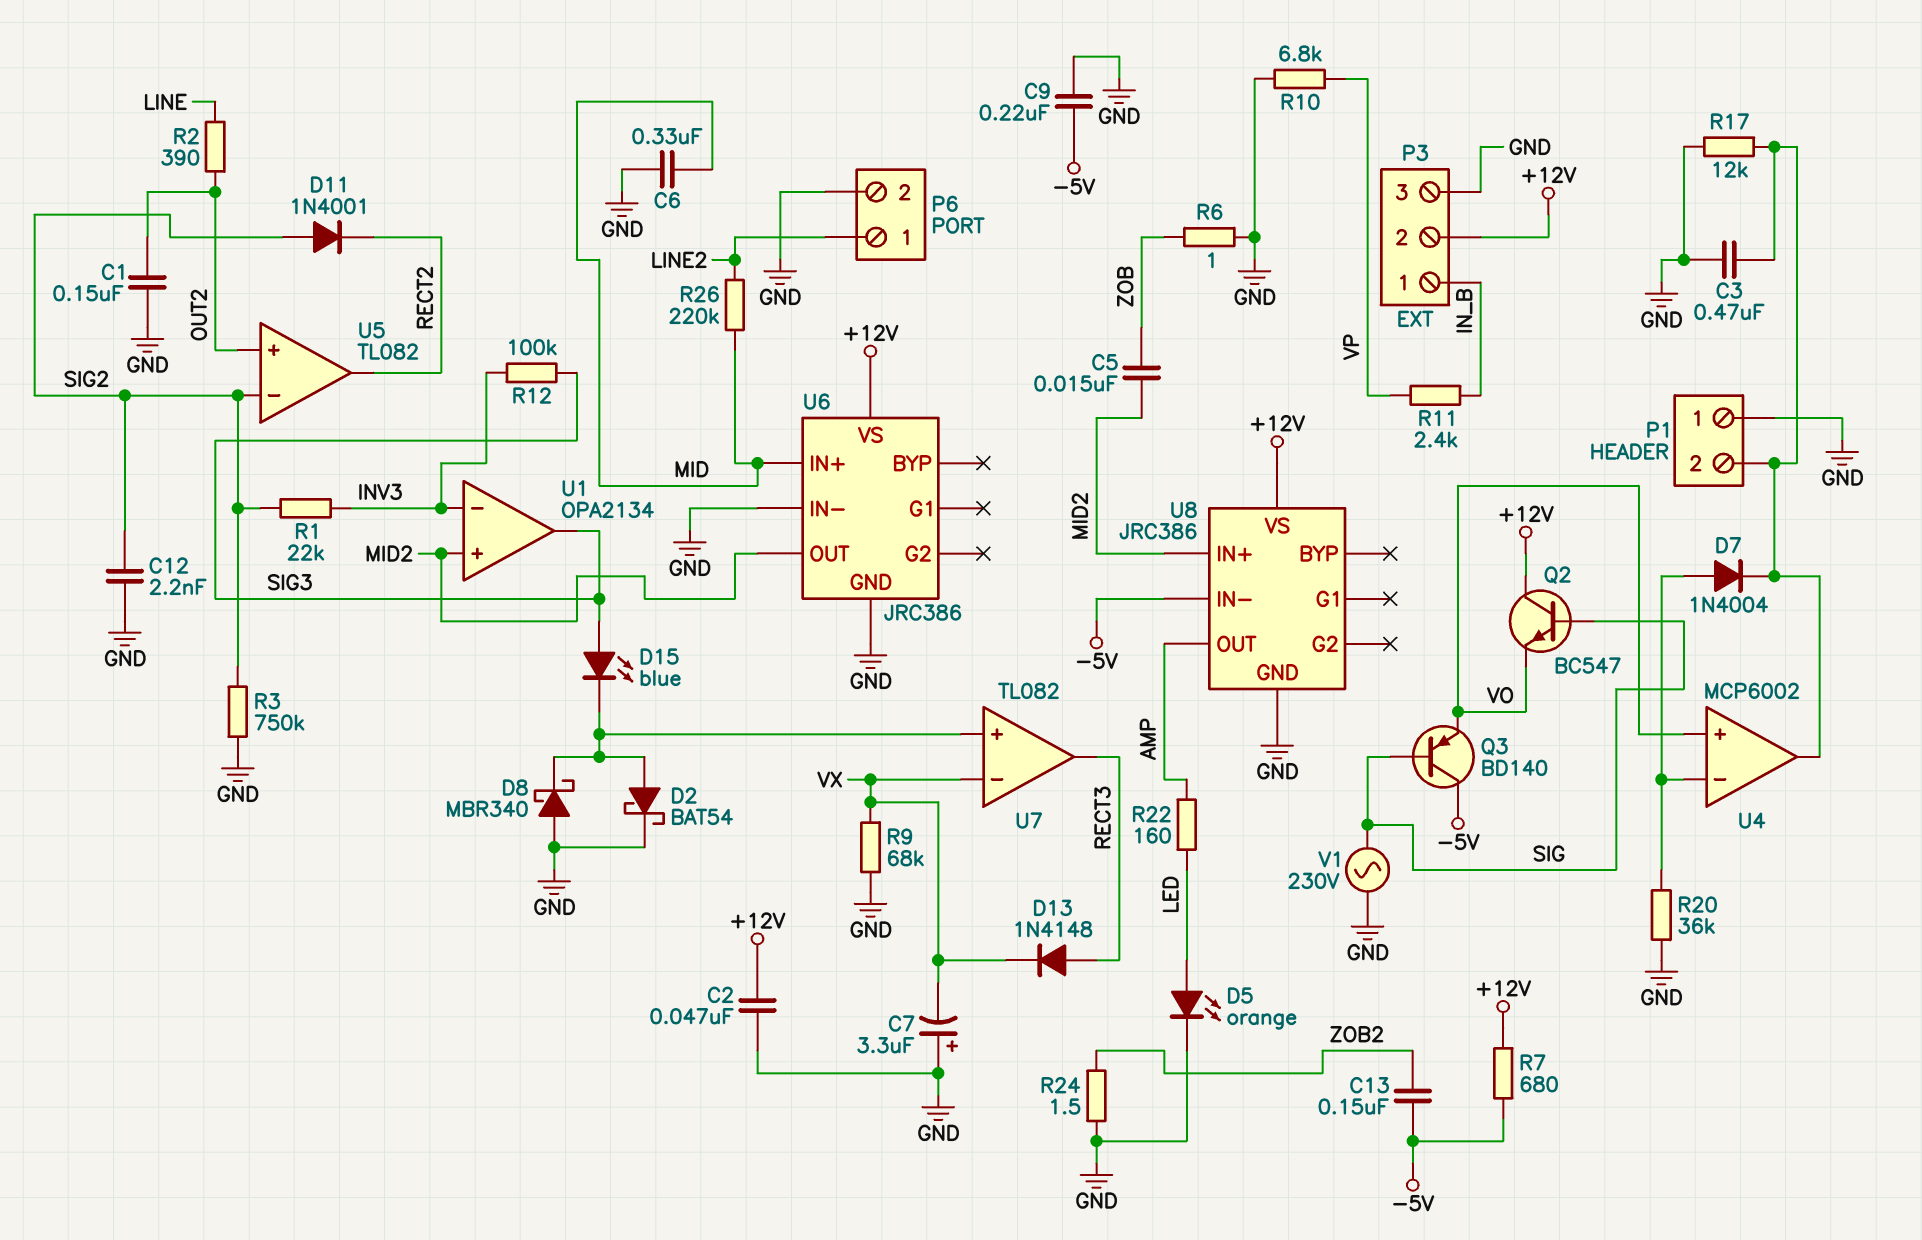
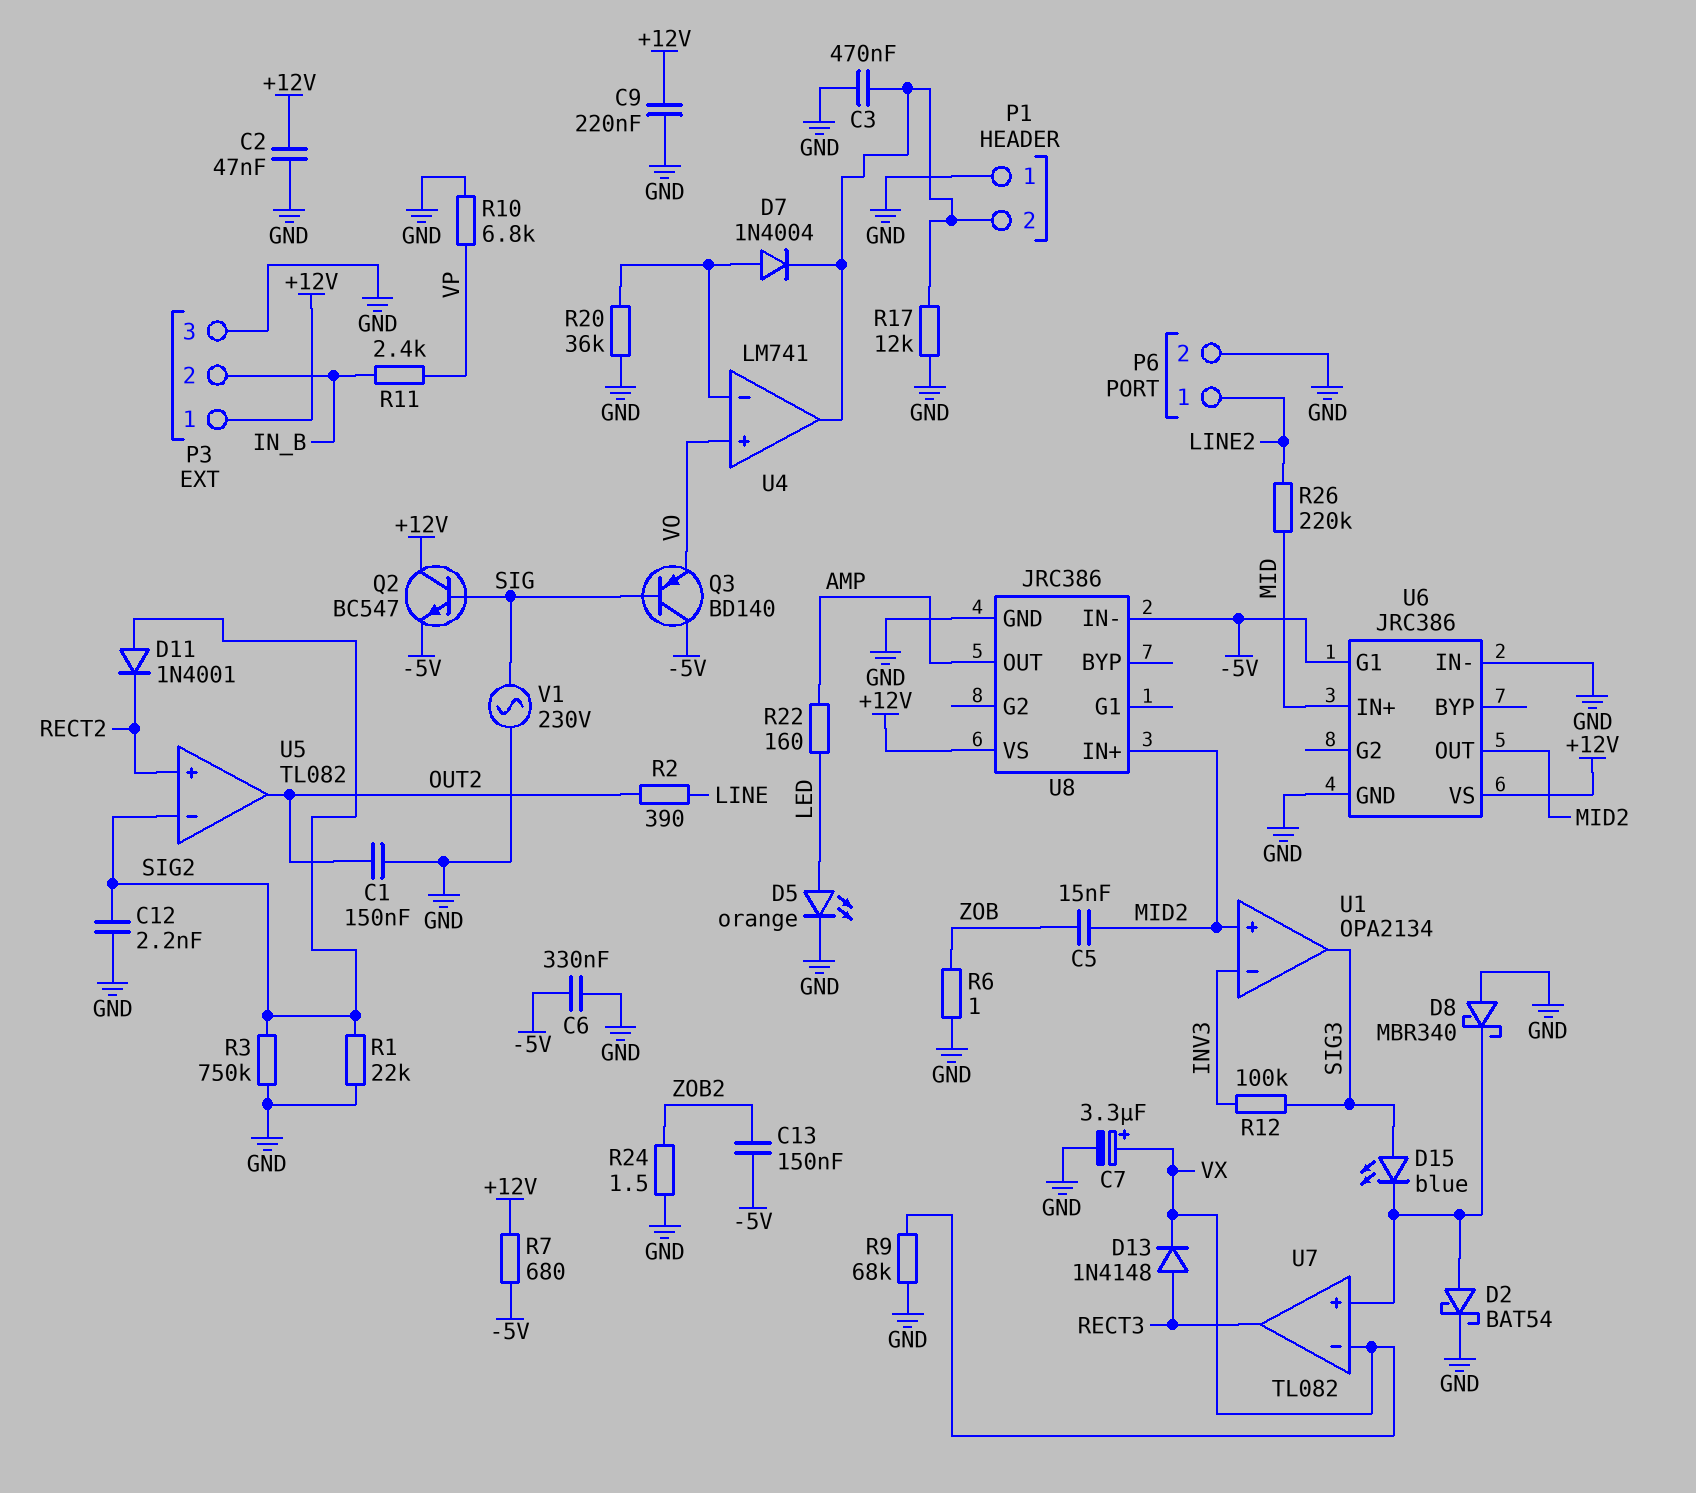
C6: 330nF (GND, MID) -> 330nF (-5V, GND)
C7: 3.3uF (plus GND, minus VX) -> 3.3uF (plus VX, minus GND)
C9: 220nF (-5V, GND) -> 220nF (+12V, GND)
P3 pin 1: IN_B -> +12V
P3 pin 2: +12V -> IN_B
Q2: NPN BC547 (B SIG, C +12V, E VO) -> NPN BC547 (B SIG, C +12V, E -5V)
R1: 22k (INV3, SIG2) -> 22k (GND, SIG2)
U4: MCP6002 -> LM741
U5 pin in+: OUT2 -> RECT2
U5 pin out: RECT2 -> OUT2
U6 pin G1: none -> -5V

